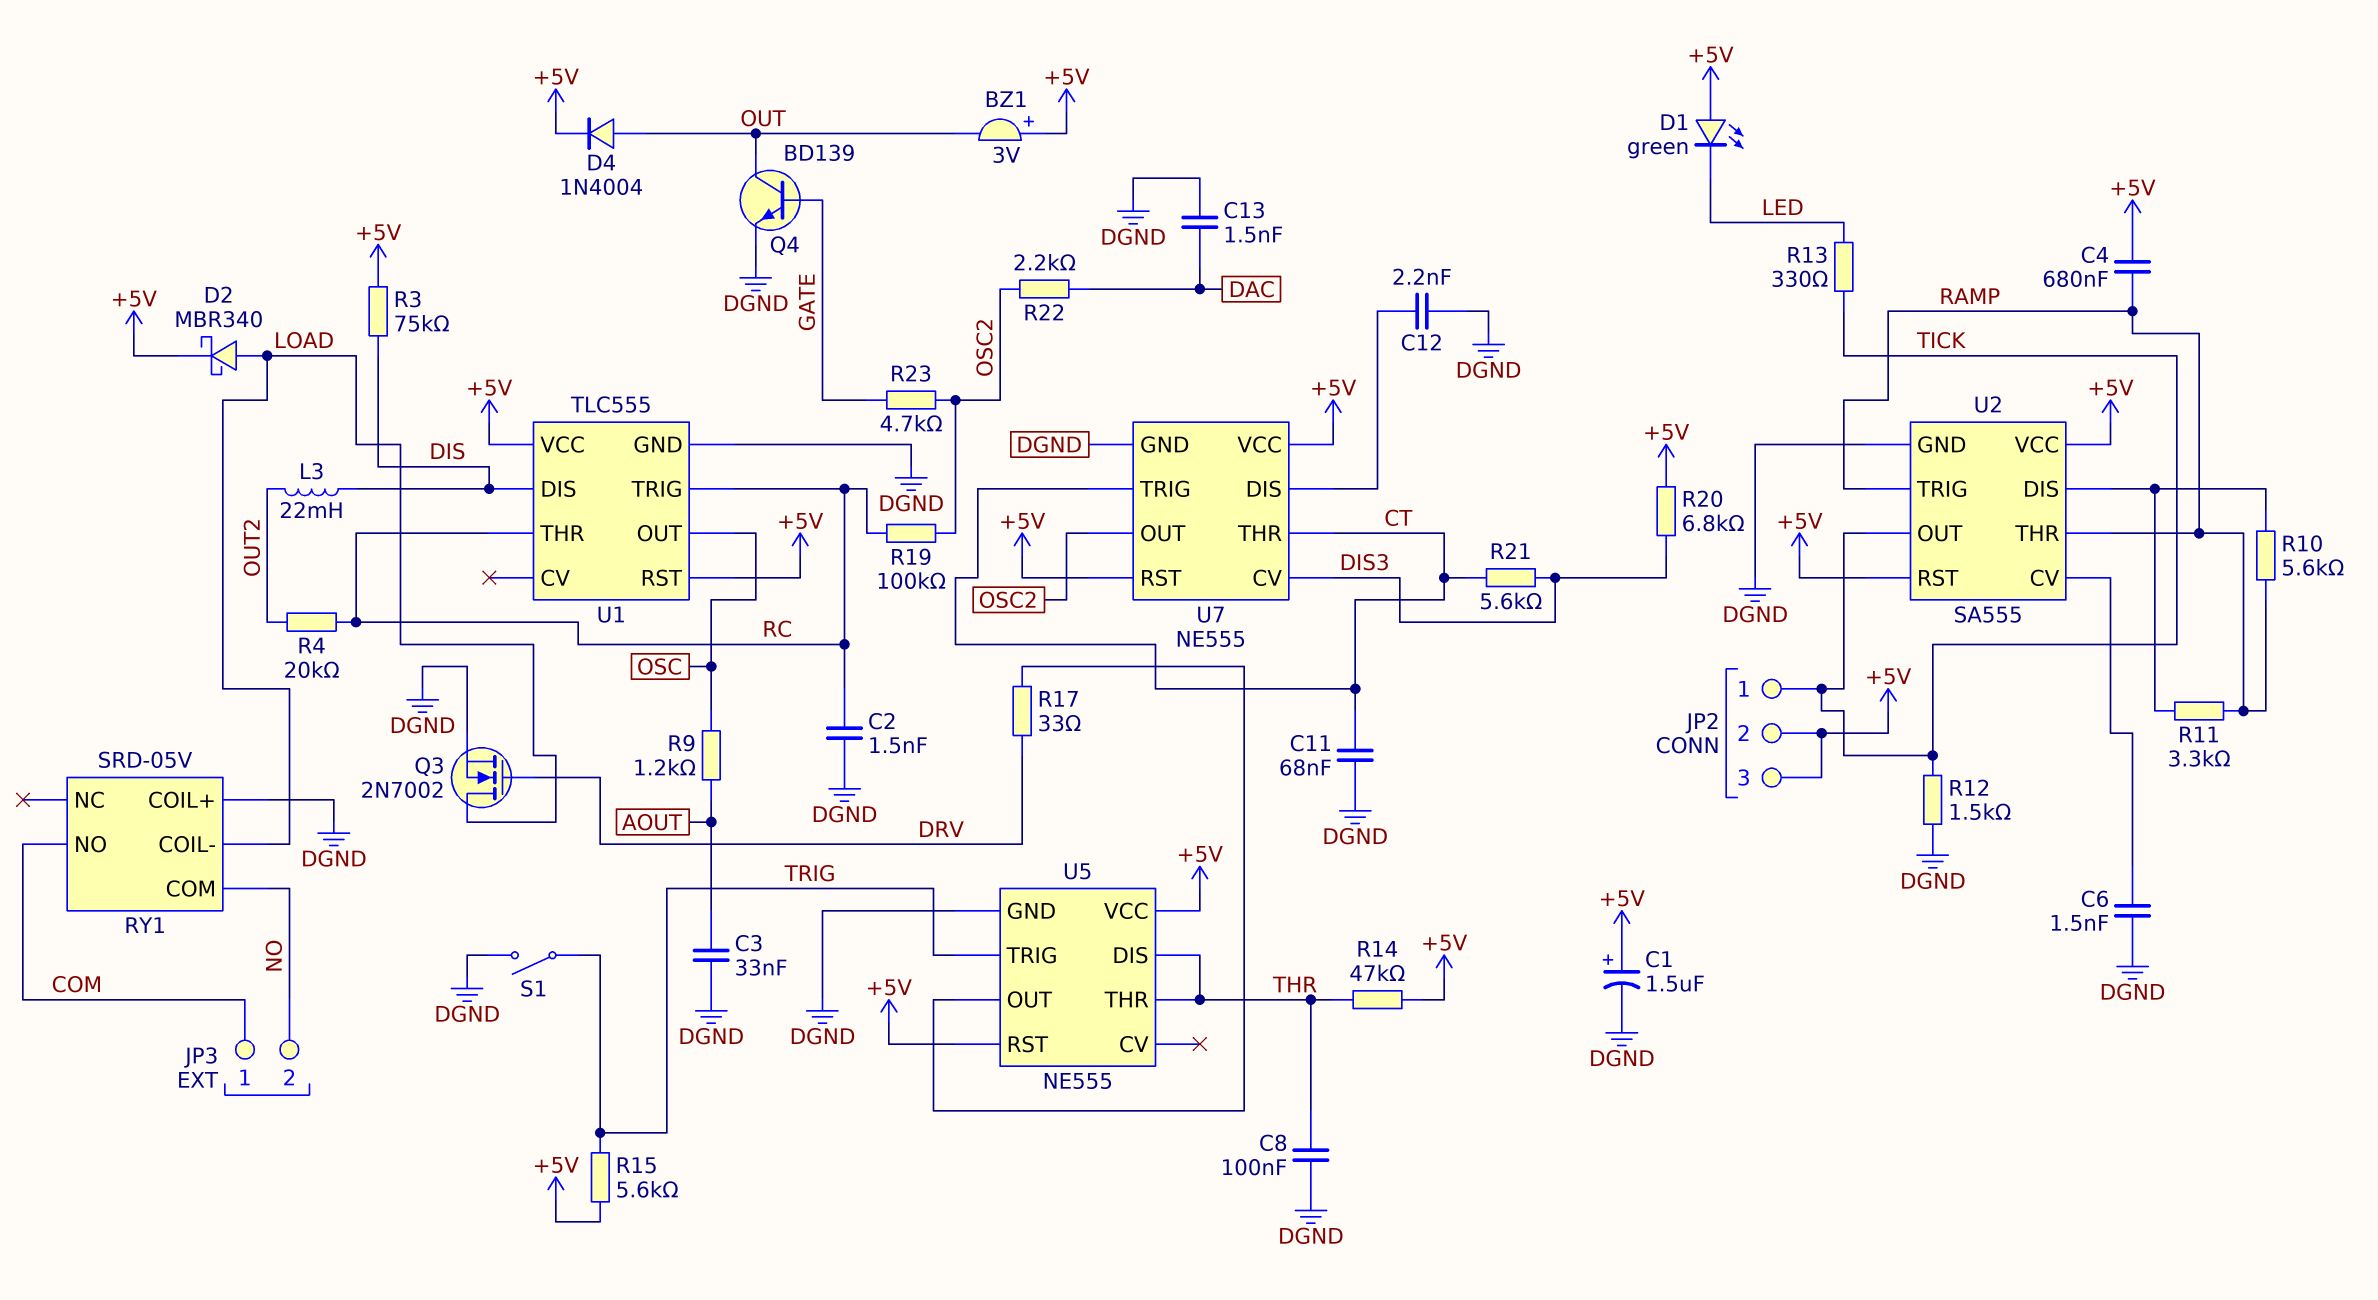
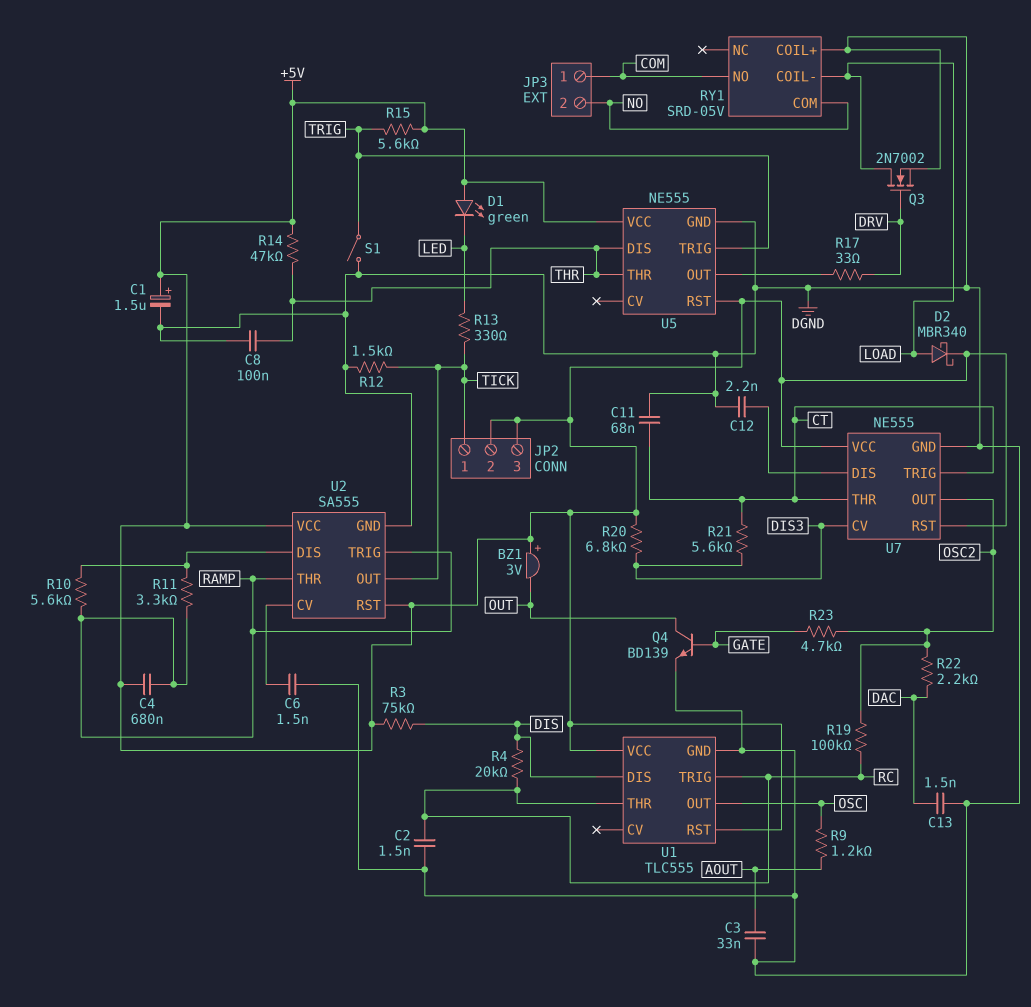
D4: diode 1N4004 (A OUT, K +5V) -> none
L3: 22mH (DIS, OUT2) -> none
R4: 20k (OUT2, RC) -> 20k (DIS, RC)

